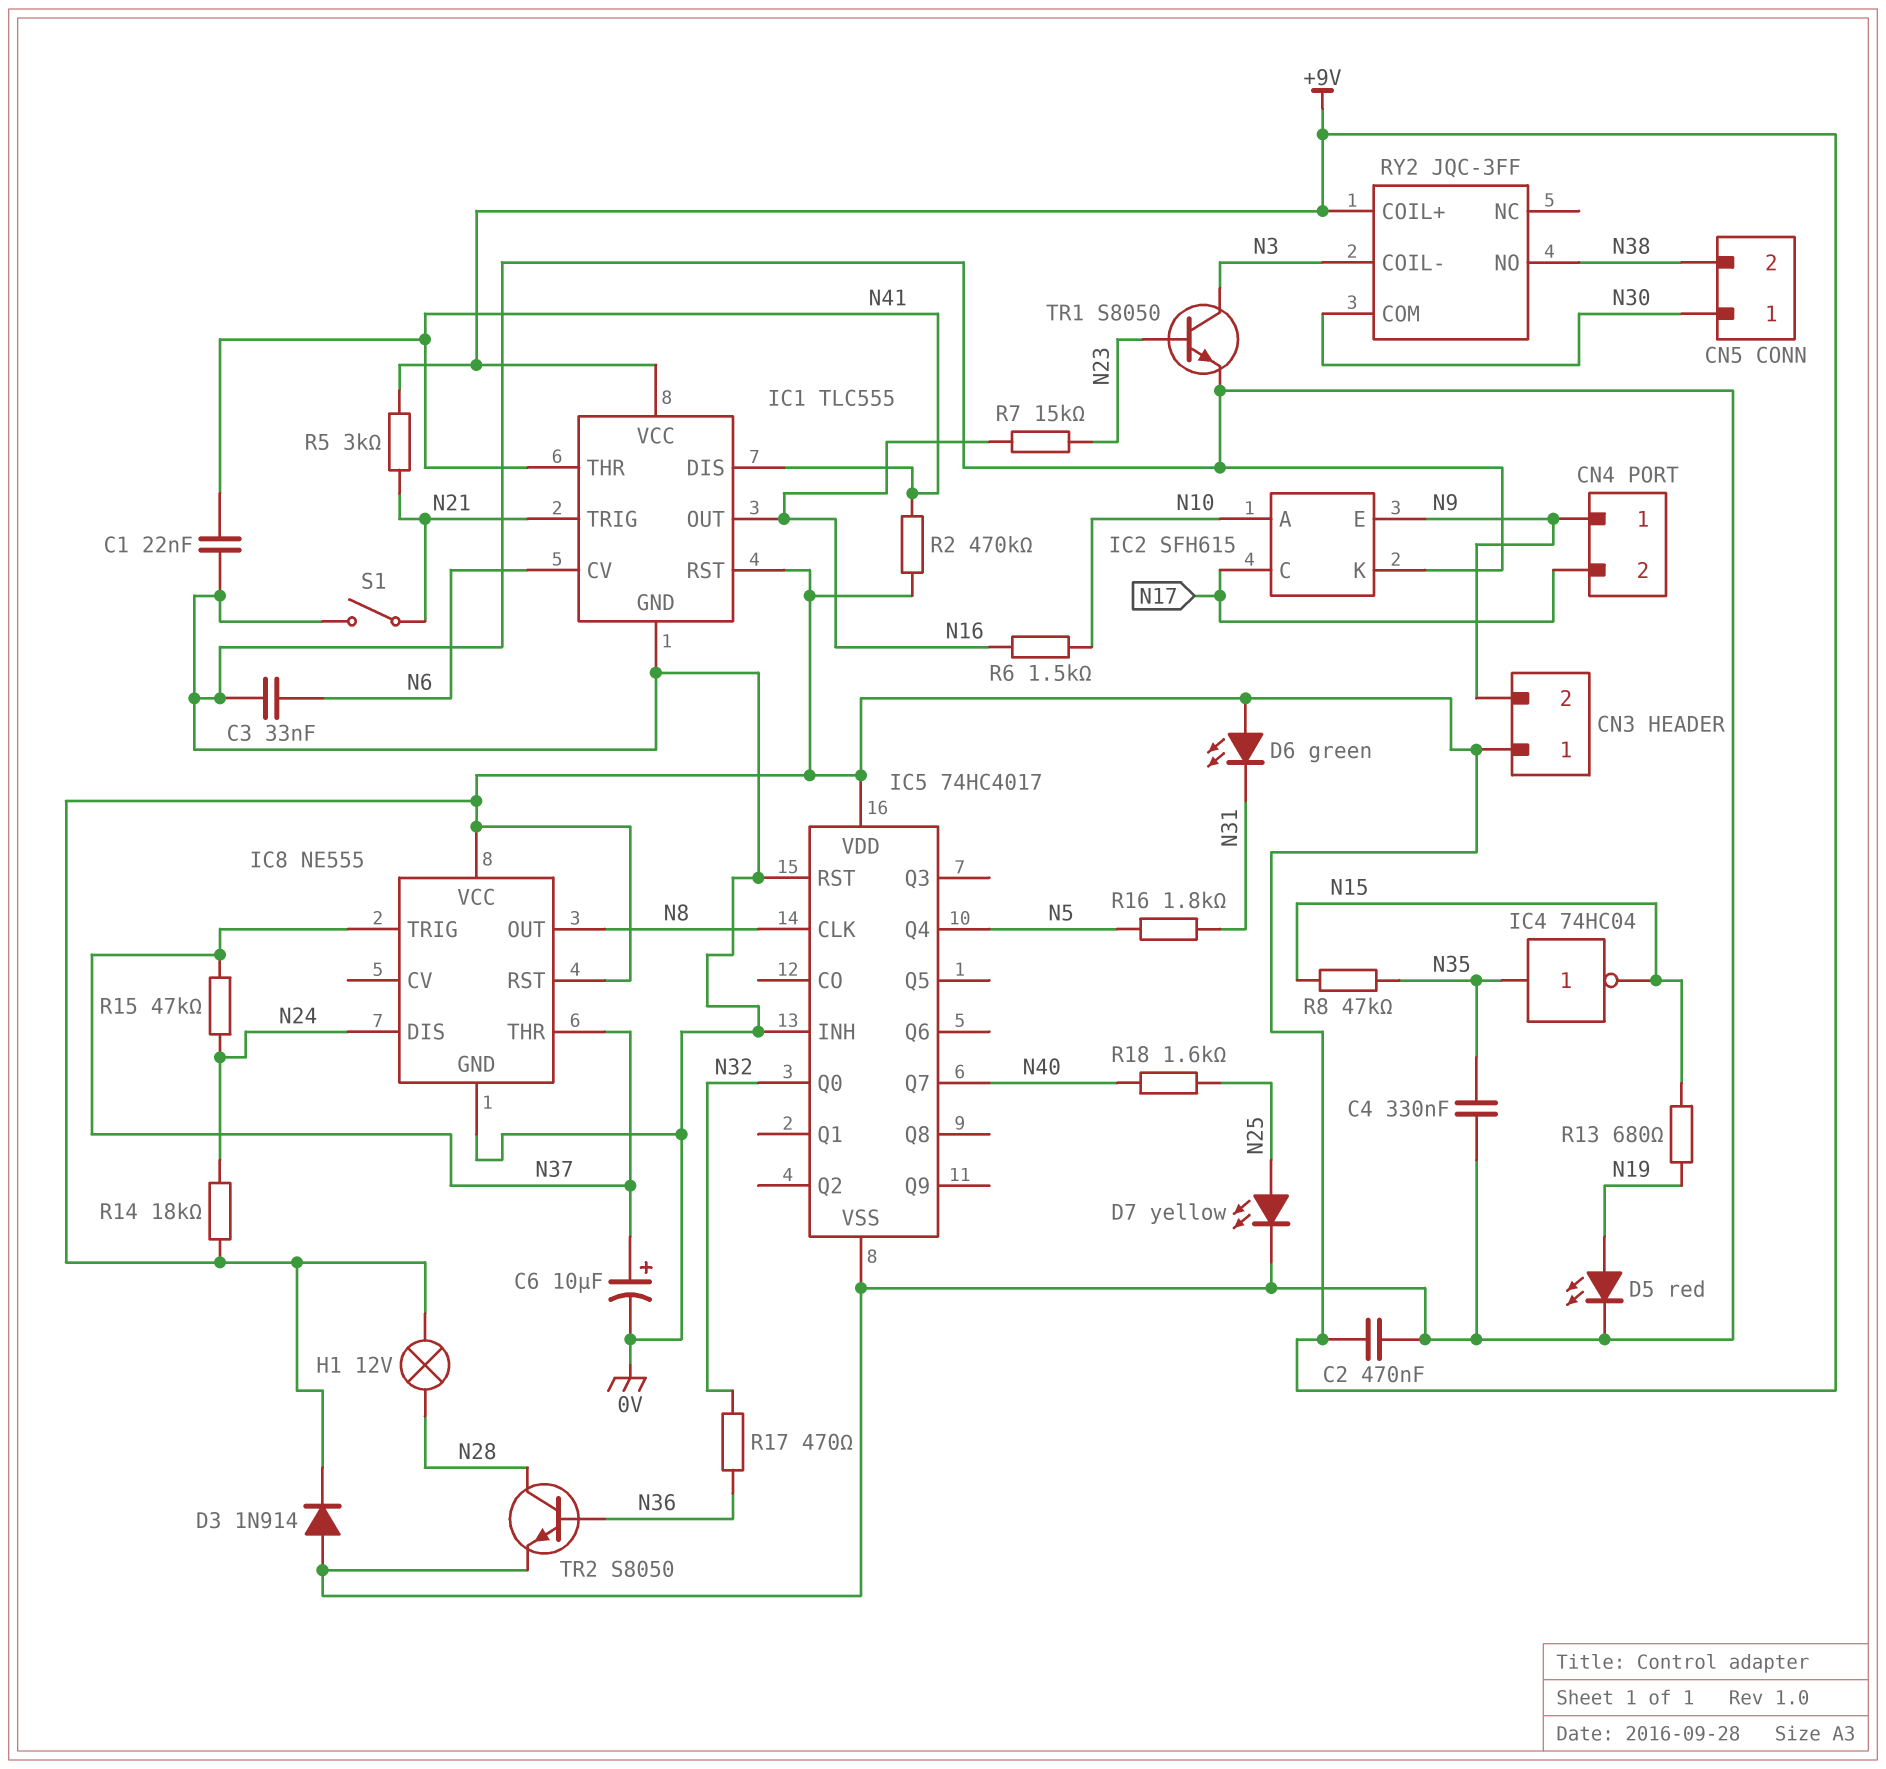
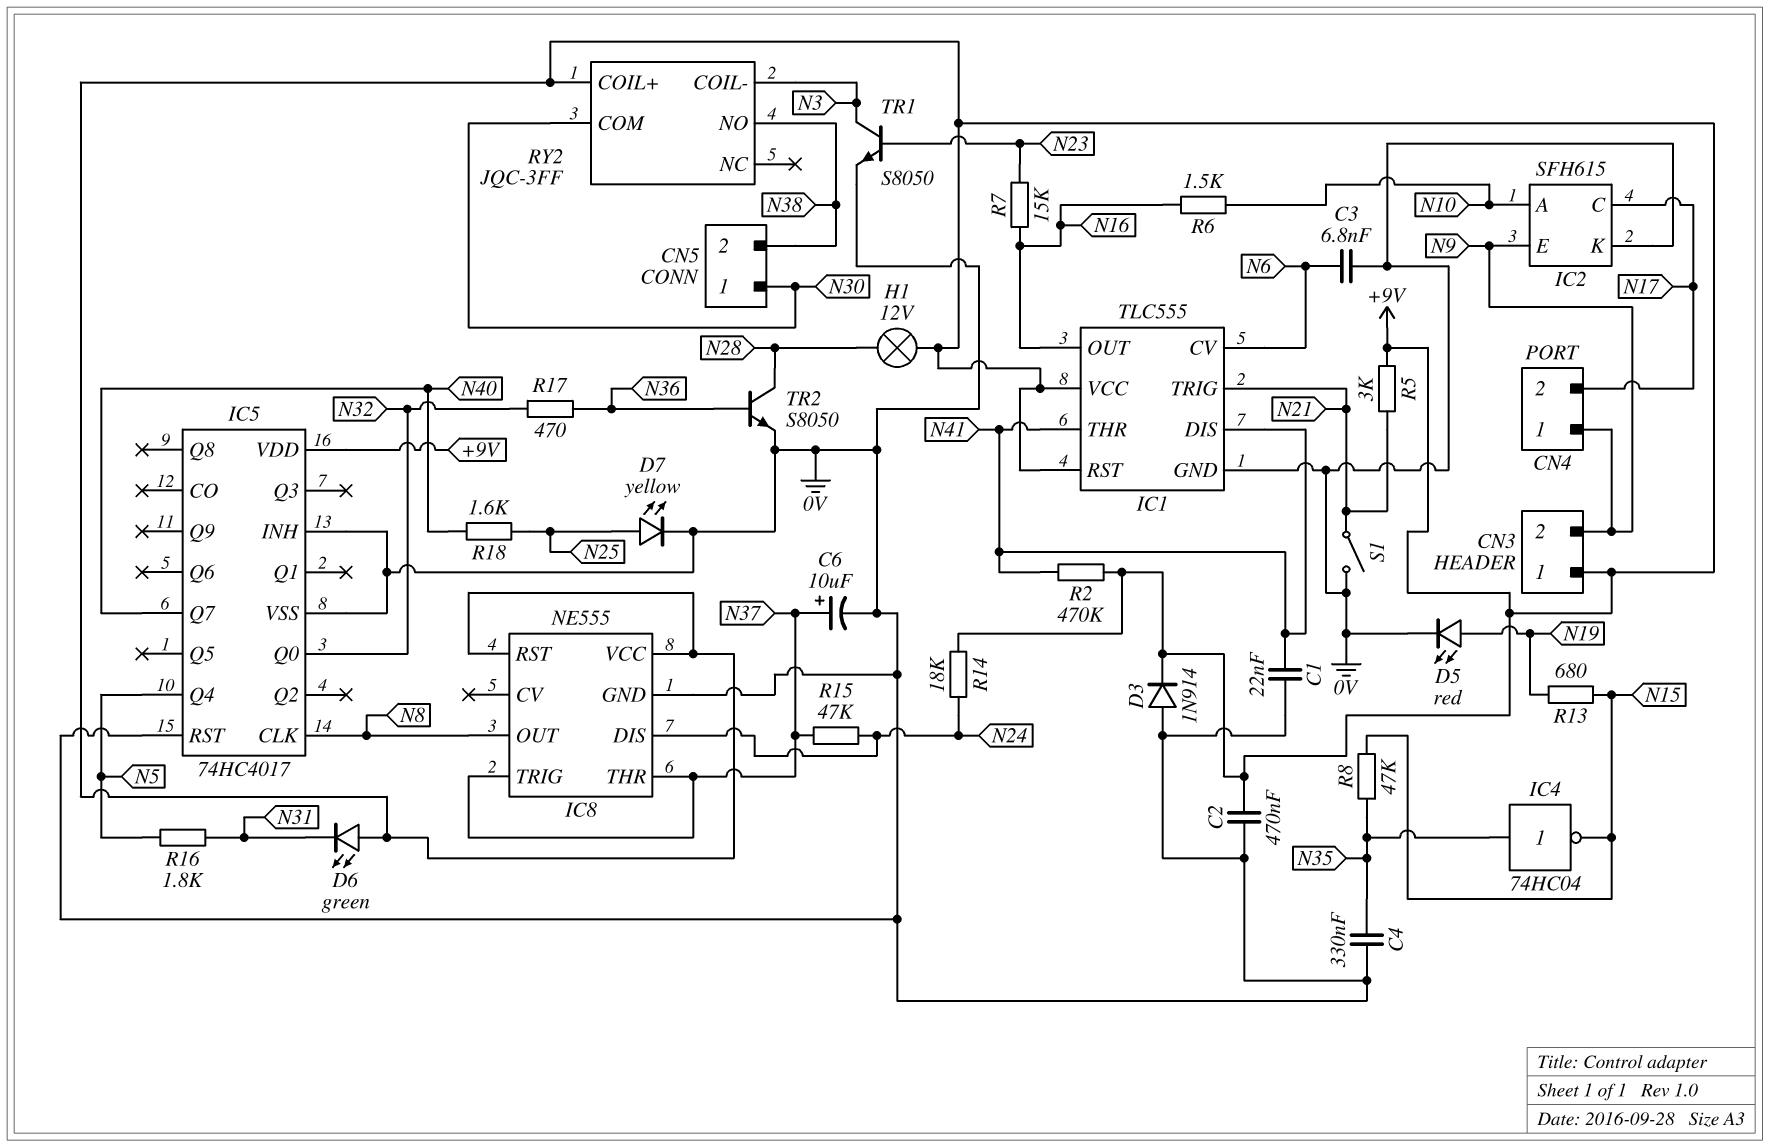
C3: 33nF (0V, N6) -> 6.8nF (0V, N6)

